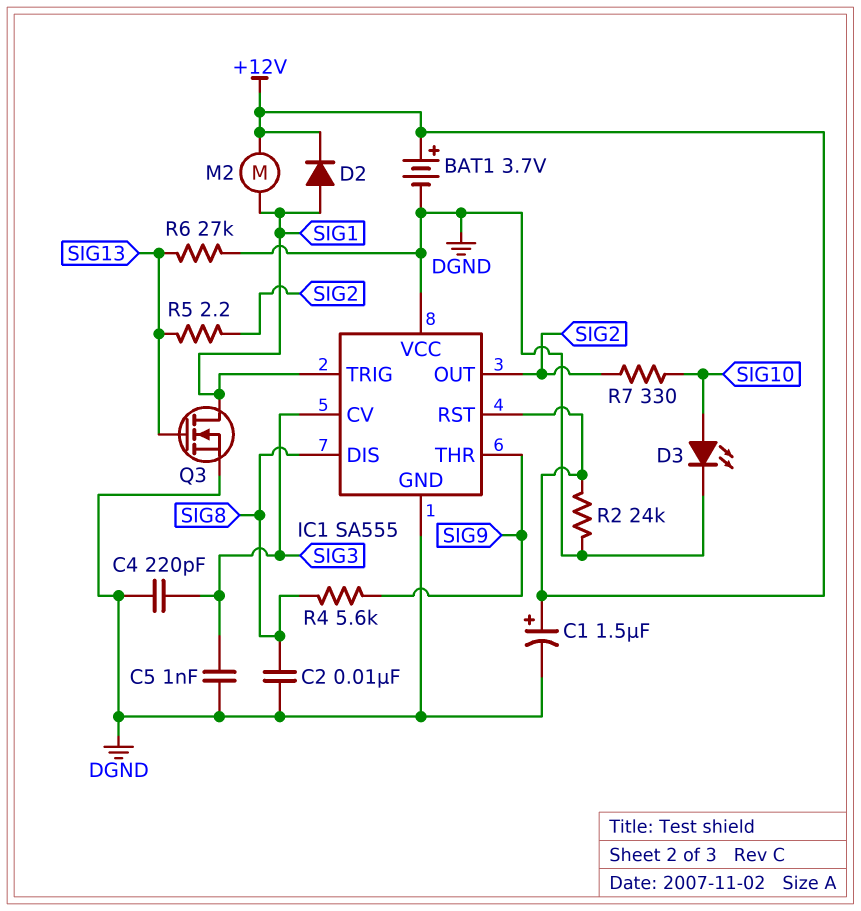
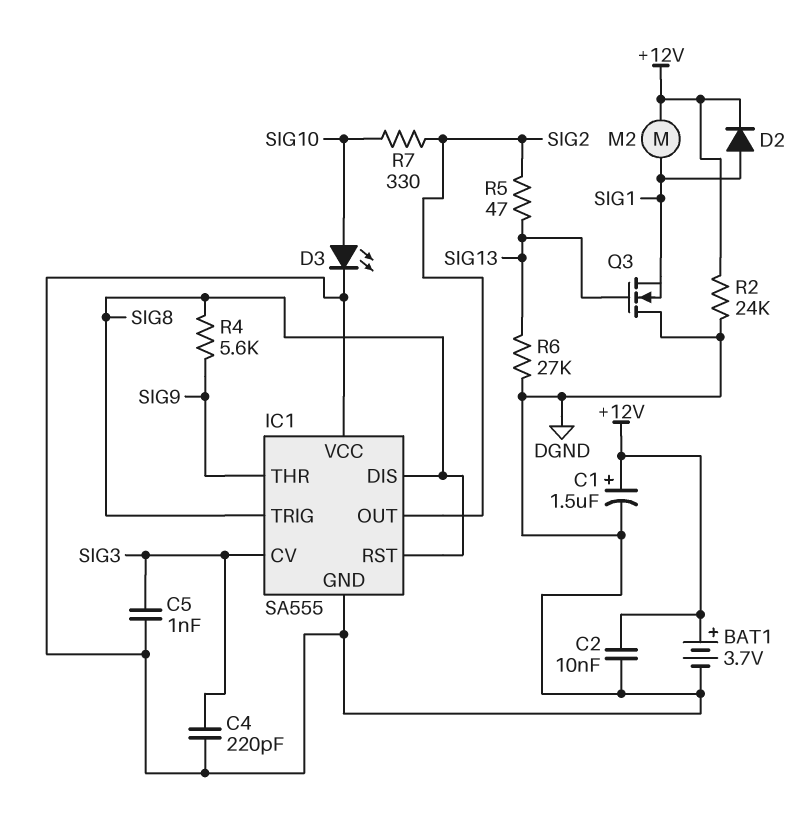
C2: 10nF (DGND, SIG8) -> 10nF (+12V, DGND)
IC1 pin RST: +12V -> SIG8
IC1 pin TRIG: SIG1 -> SIG8
Q3: NMOS (G SIG13, D SIG1, S DGND) -> NMOS (G SIG13, D DGND, S SIG1)
R5: 2.2 (SIG2, SIG13) -> 47 (SIG2, SIG13)

